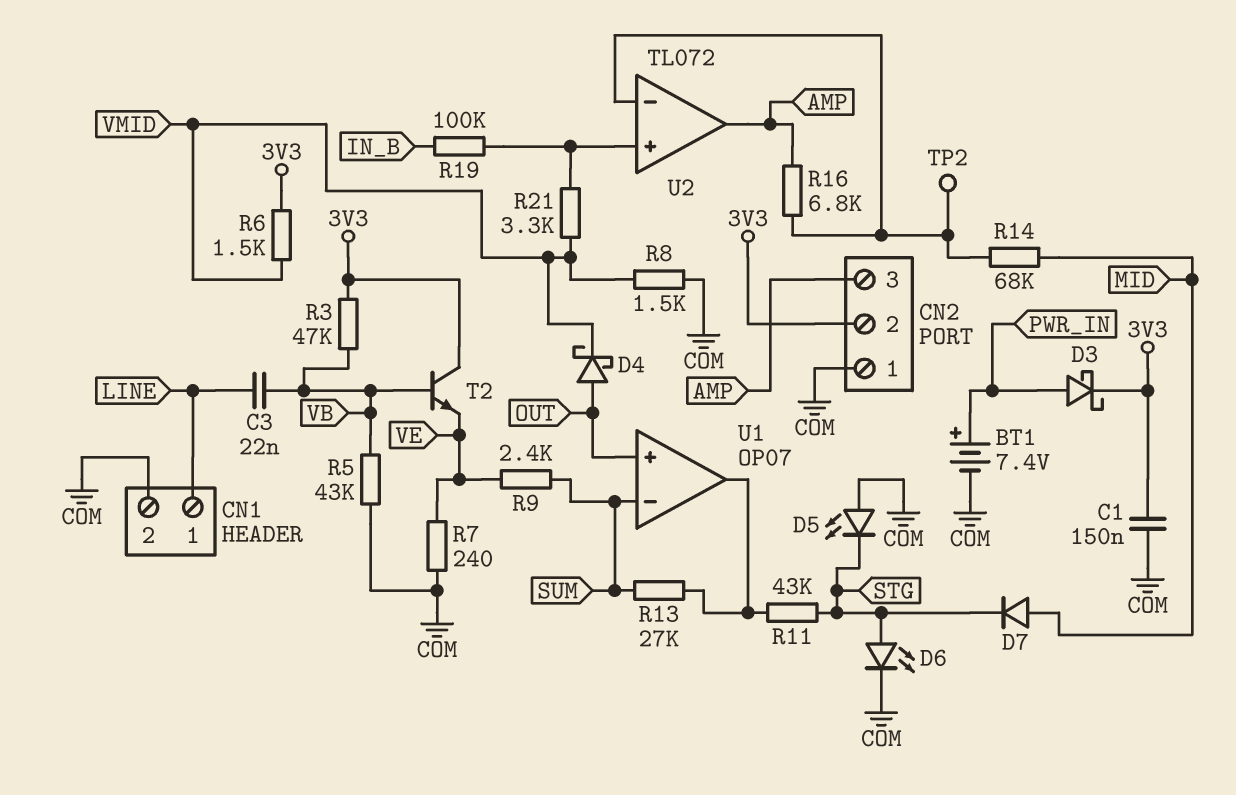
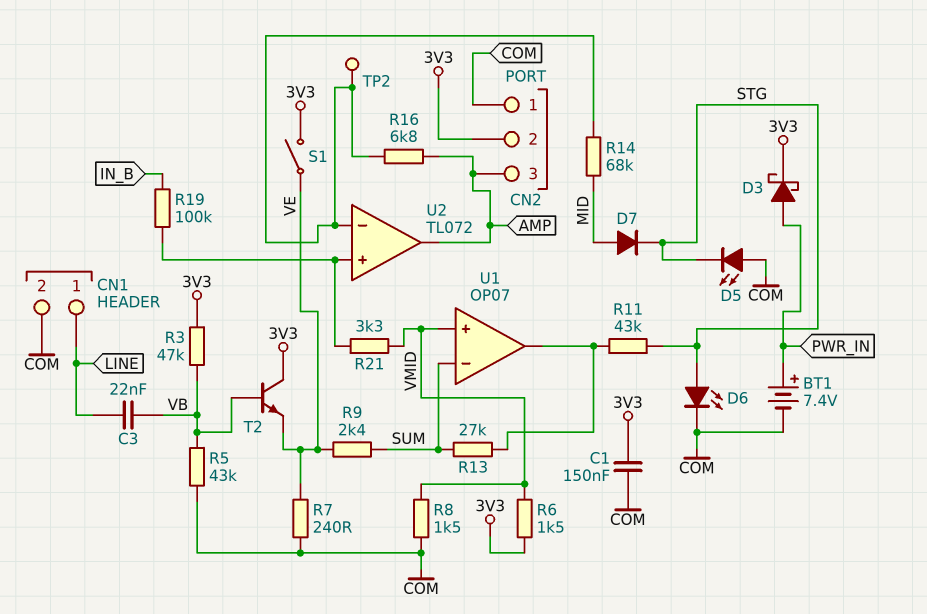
D4: schottky (A OUT, K VMID) -> none
S1: none -> switch (3V3, VE)
U1 pin in+: OUT -> VMID

